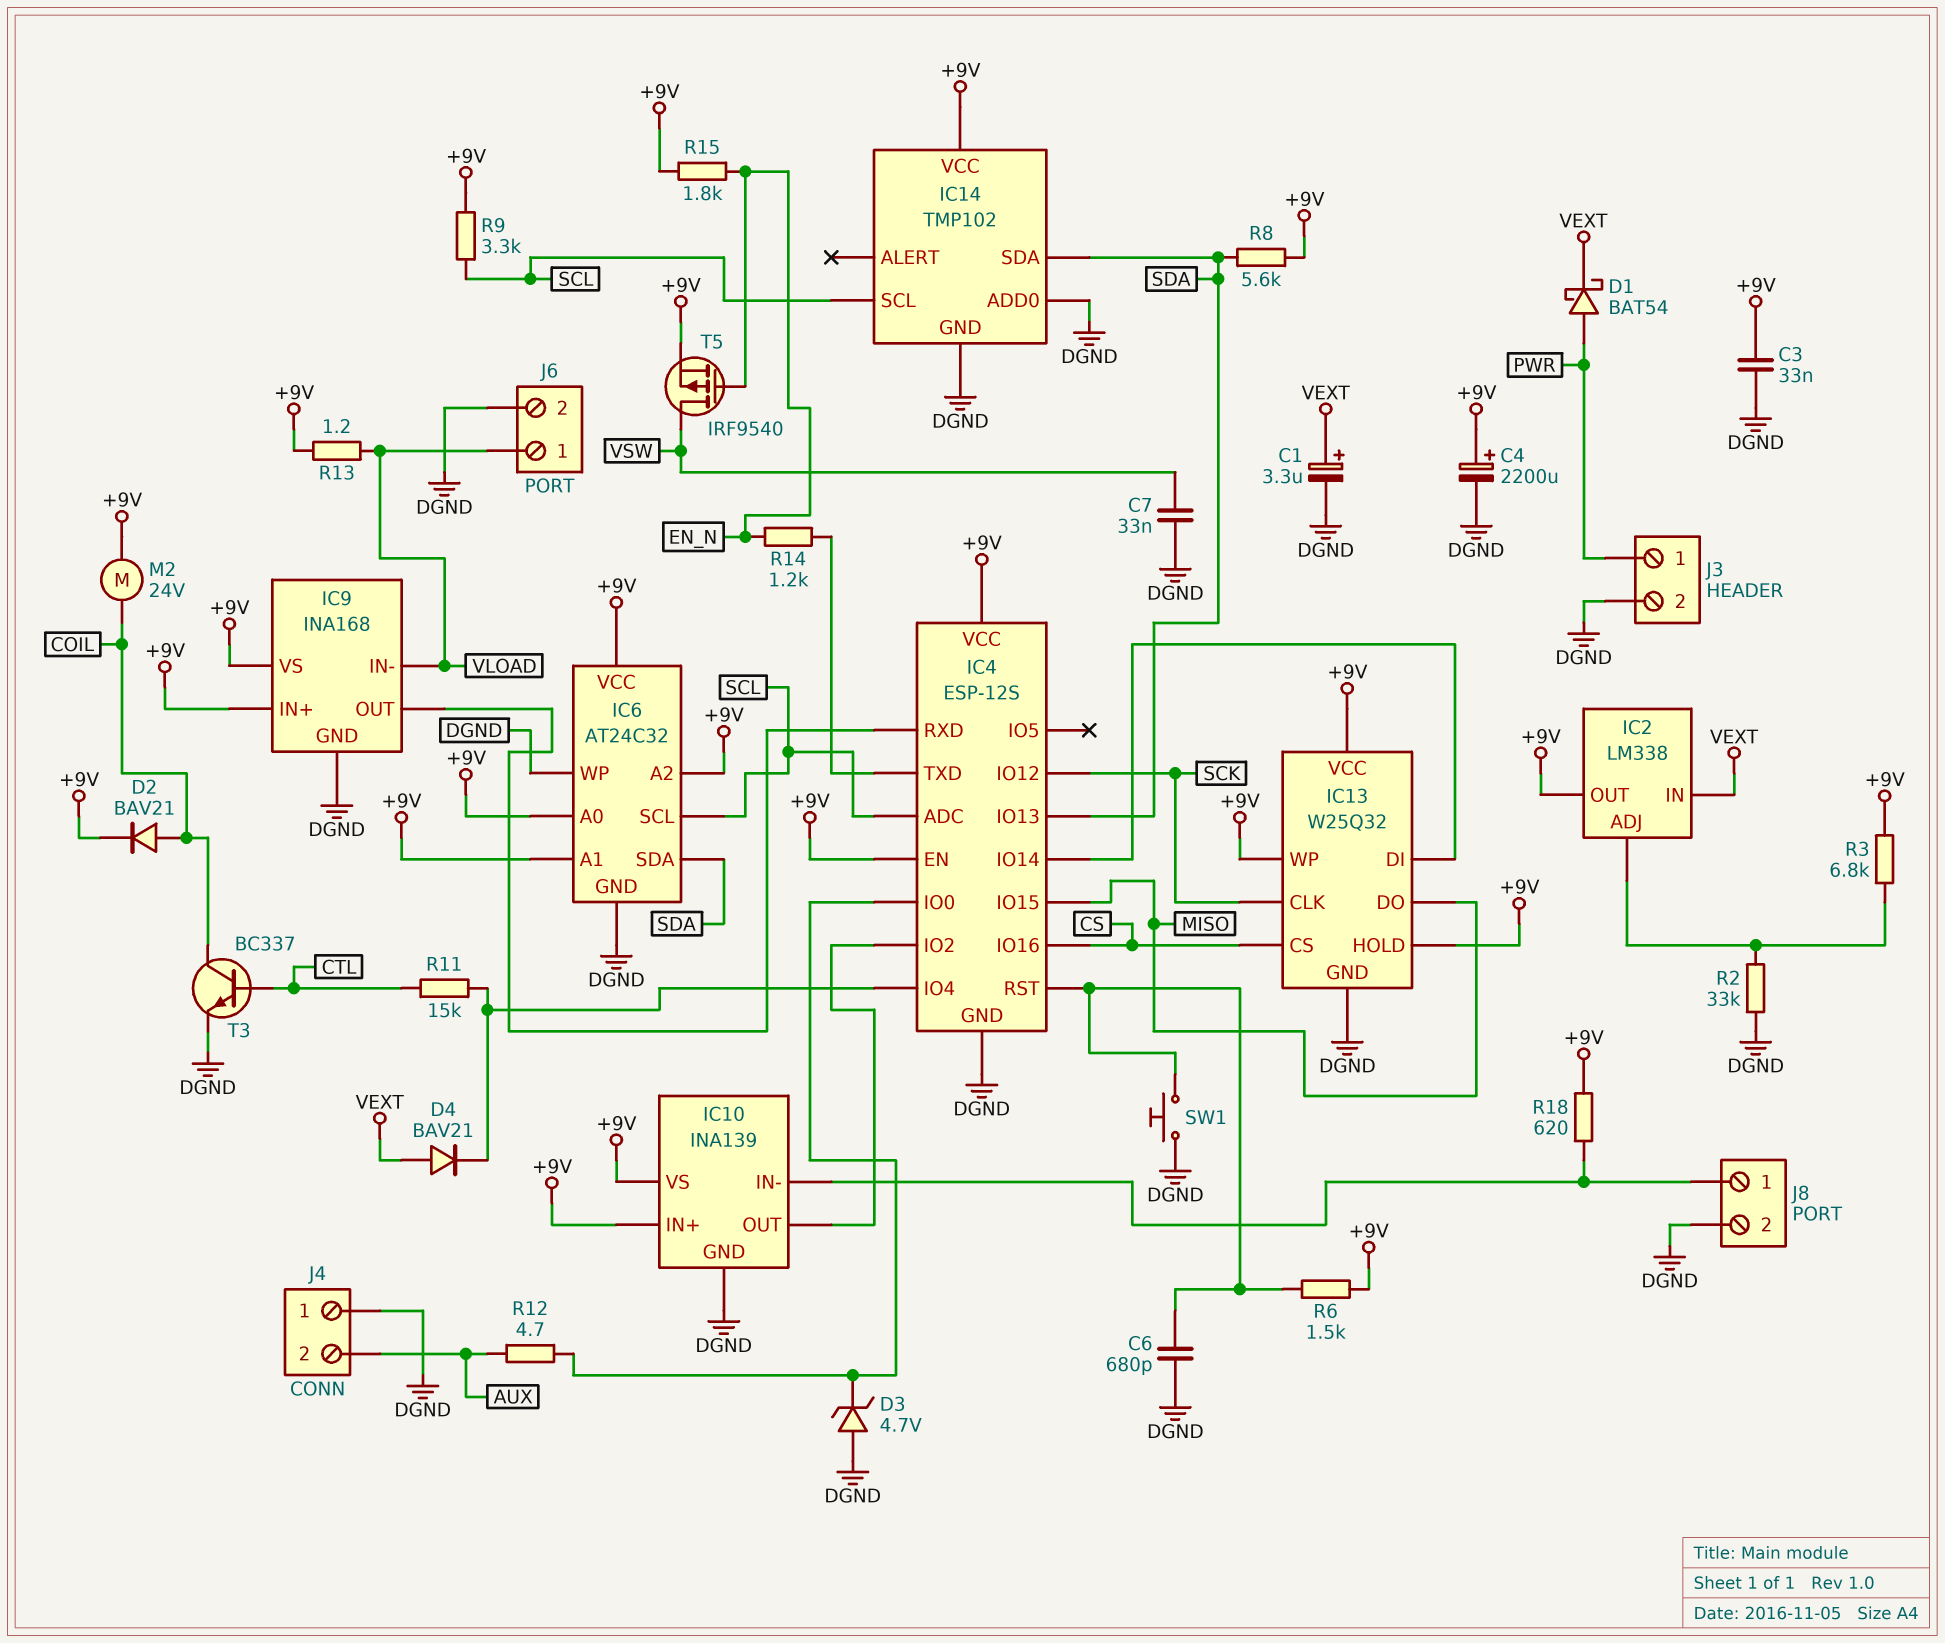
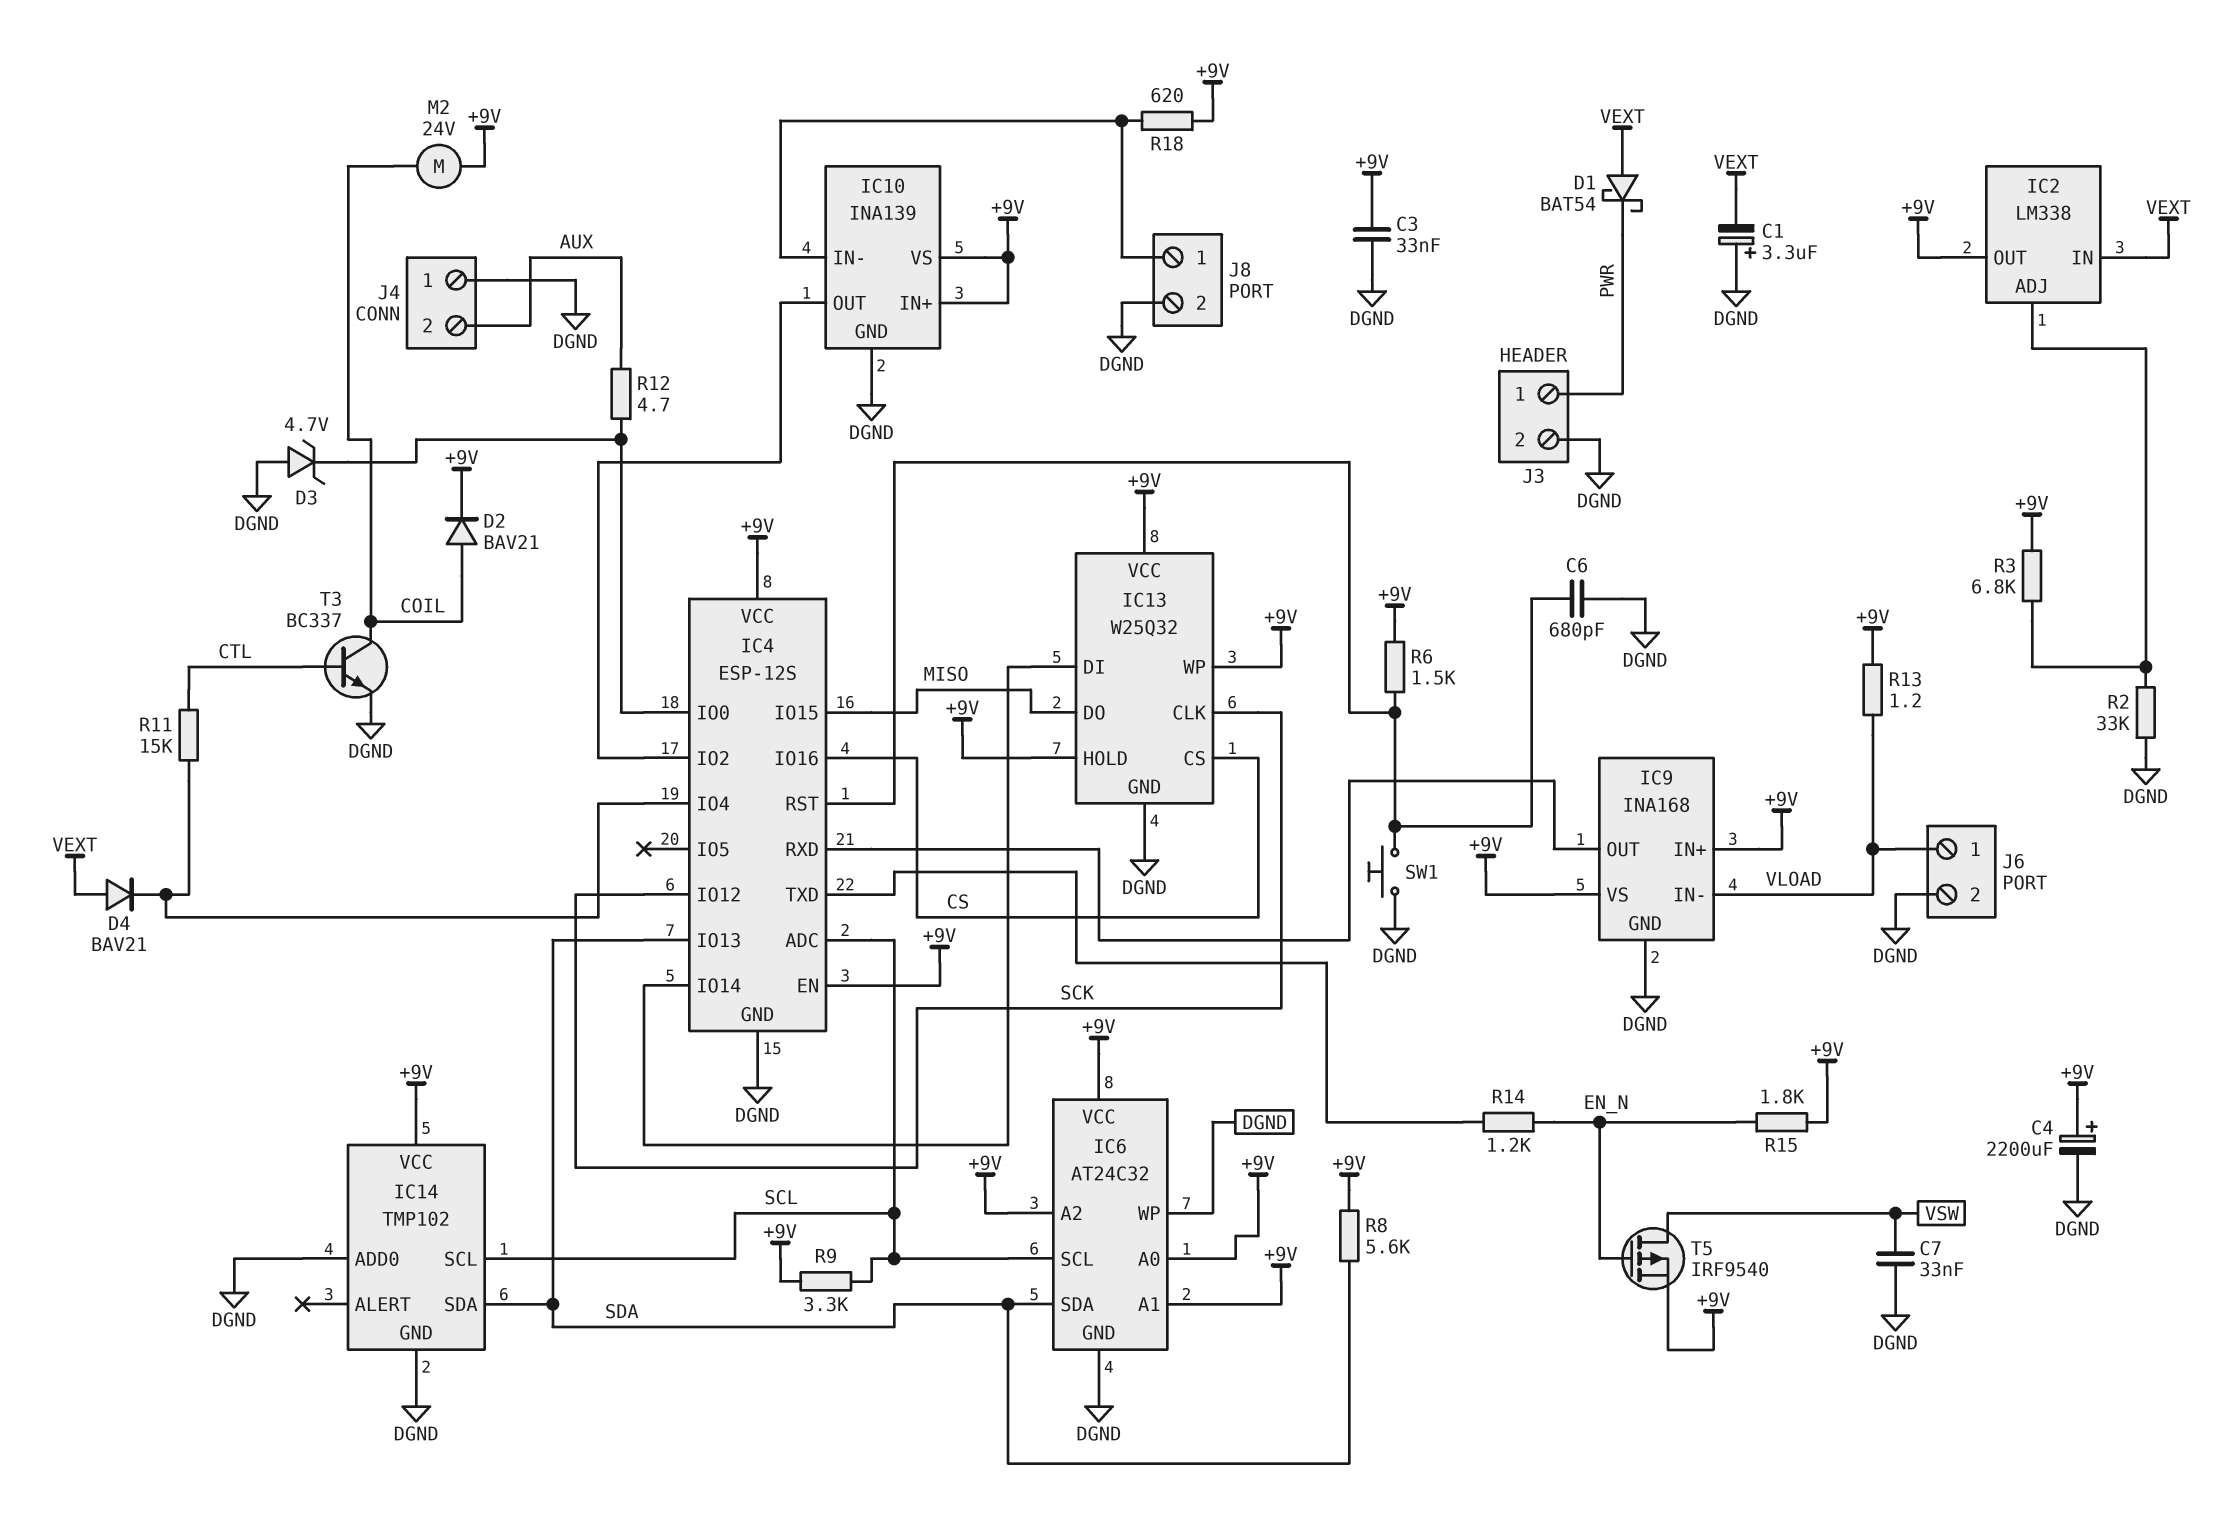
C1: 3.3uF (plus VEXT, minus DGND) -> 3.3uF (plus DGND, minus VEXT)
D1: schottky BAT54 (A PWR, K VEXT) -> schottky BAT54 (A VEXT, K PWR)

